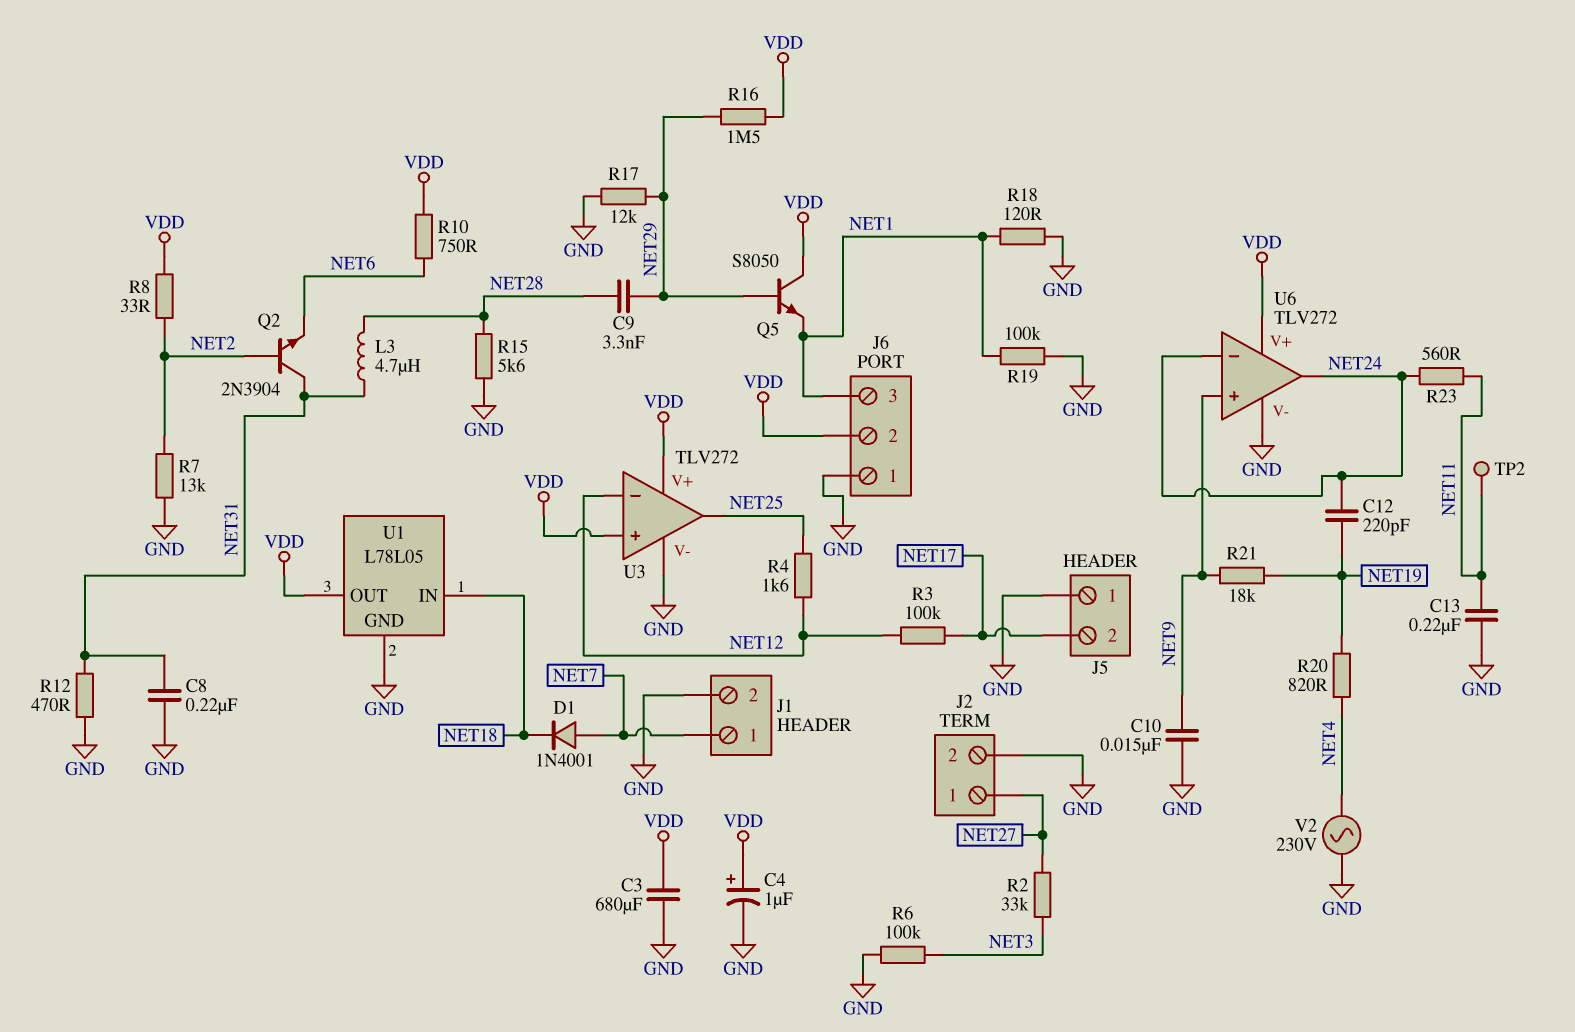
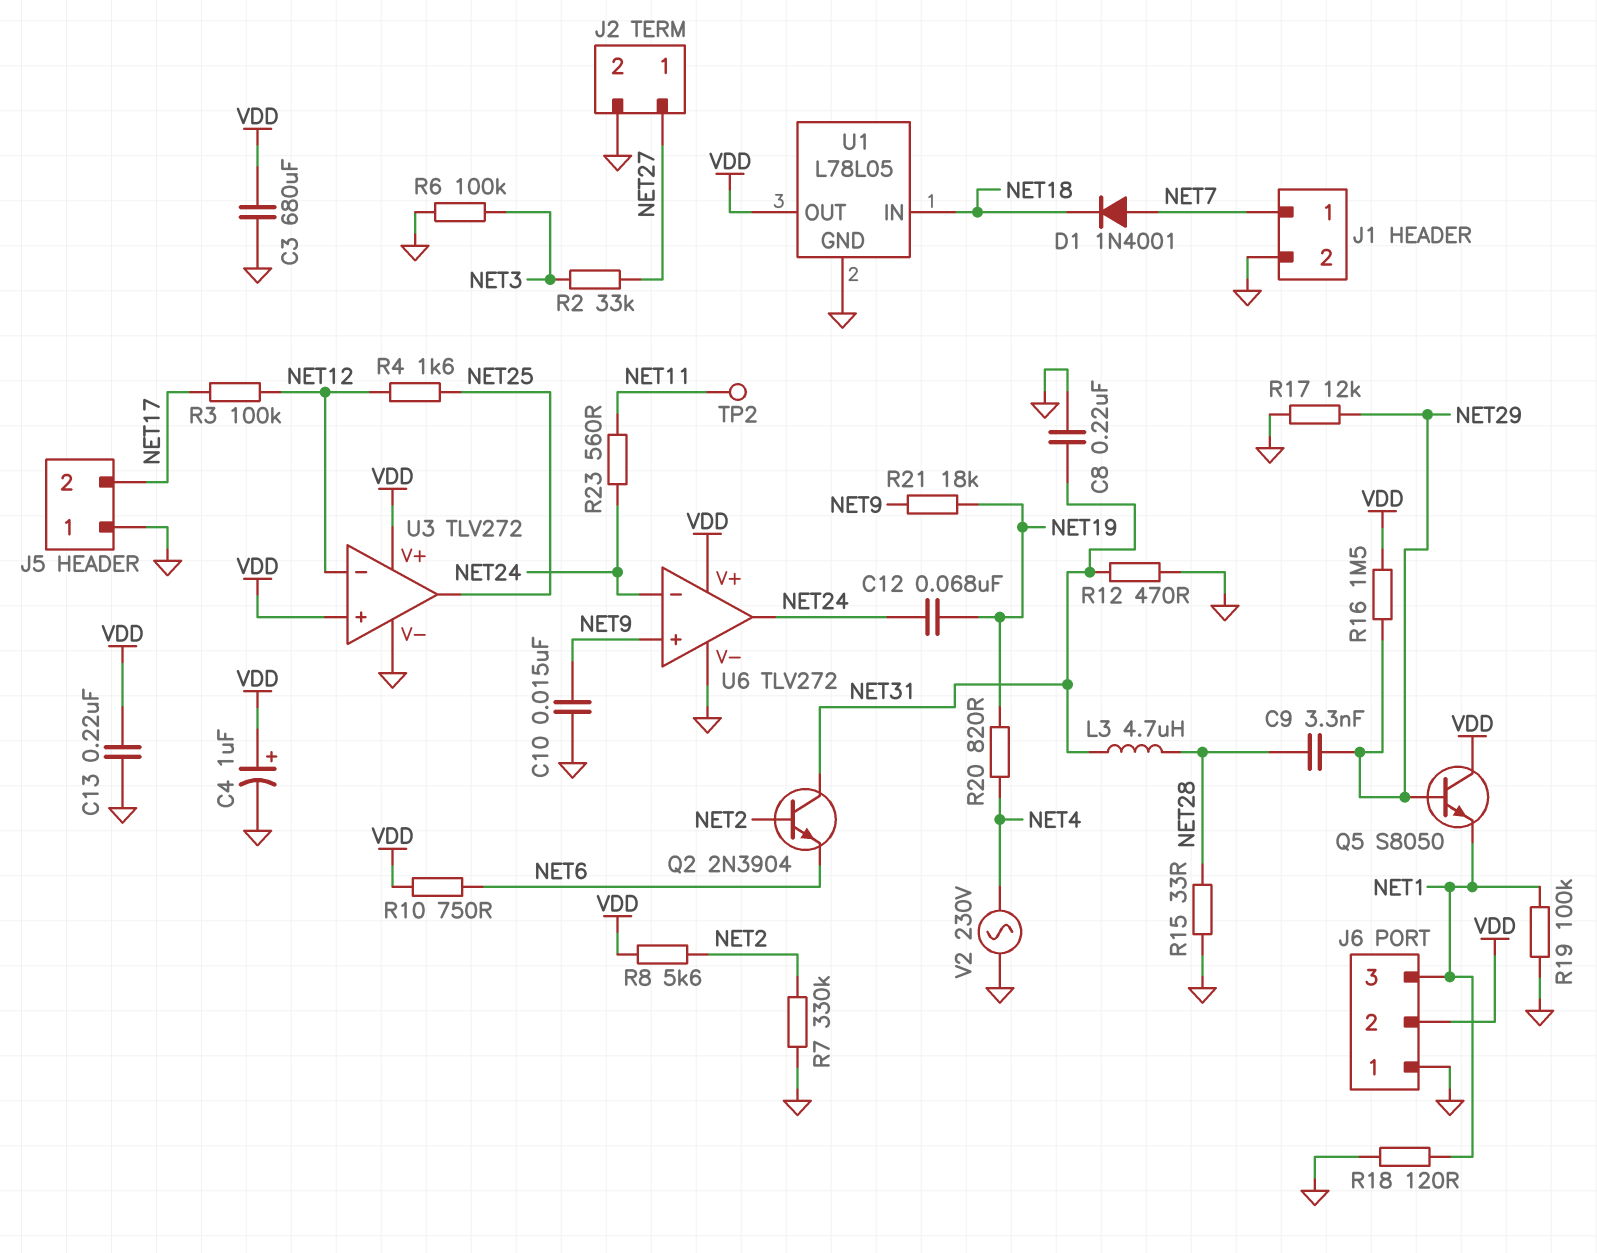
C12: 220pF (NET19, NET24) -> 68nF (NET19, NET24)
C13: 220nF (GND, NET11) -> 220nF (GND, VDD)
R7: 13k (GND, NET2) -> 330k (GND, NET2)
R8: 33 (NET2, VDD) -> 5.6k (NET2, VDD)
R15: 5.6k (GND, NET28) -> 33 (GND, NET28)

